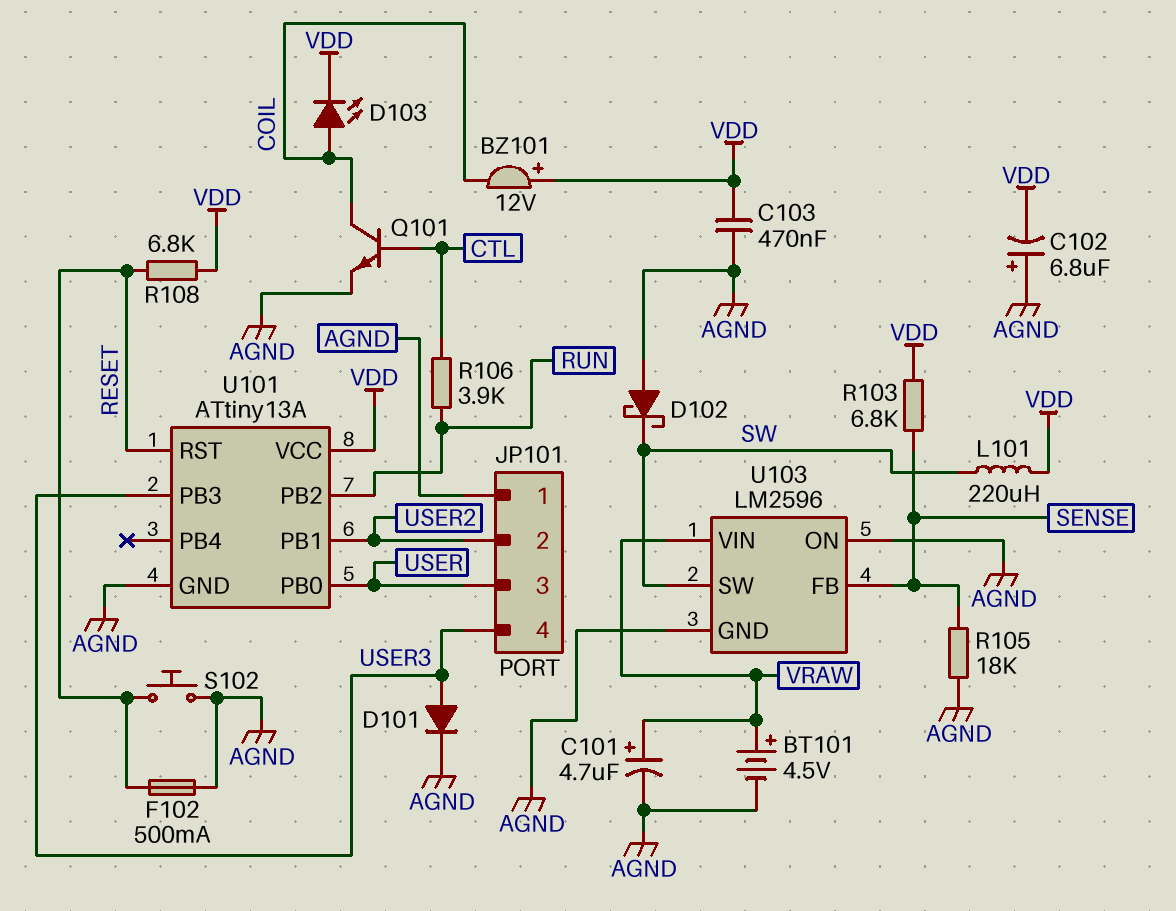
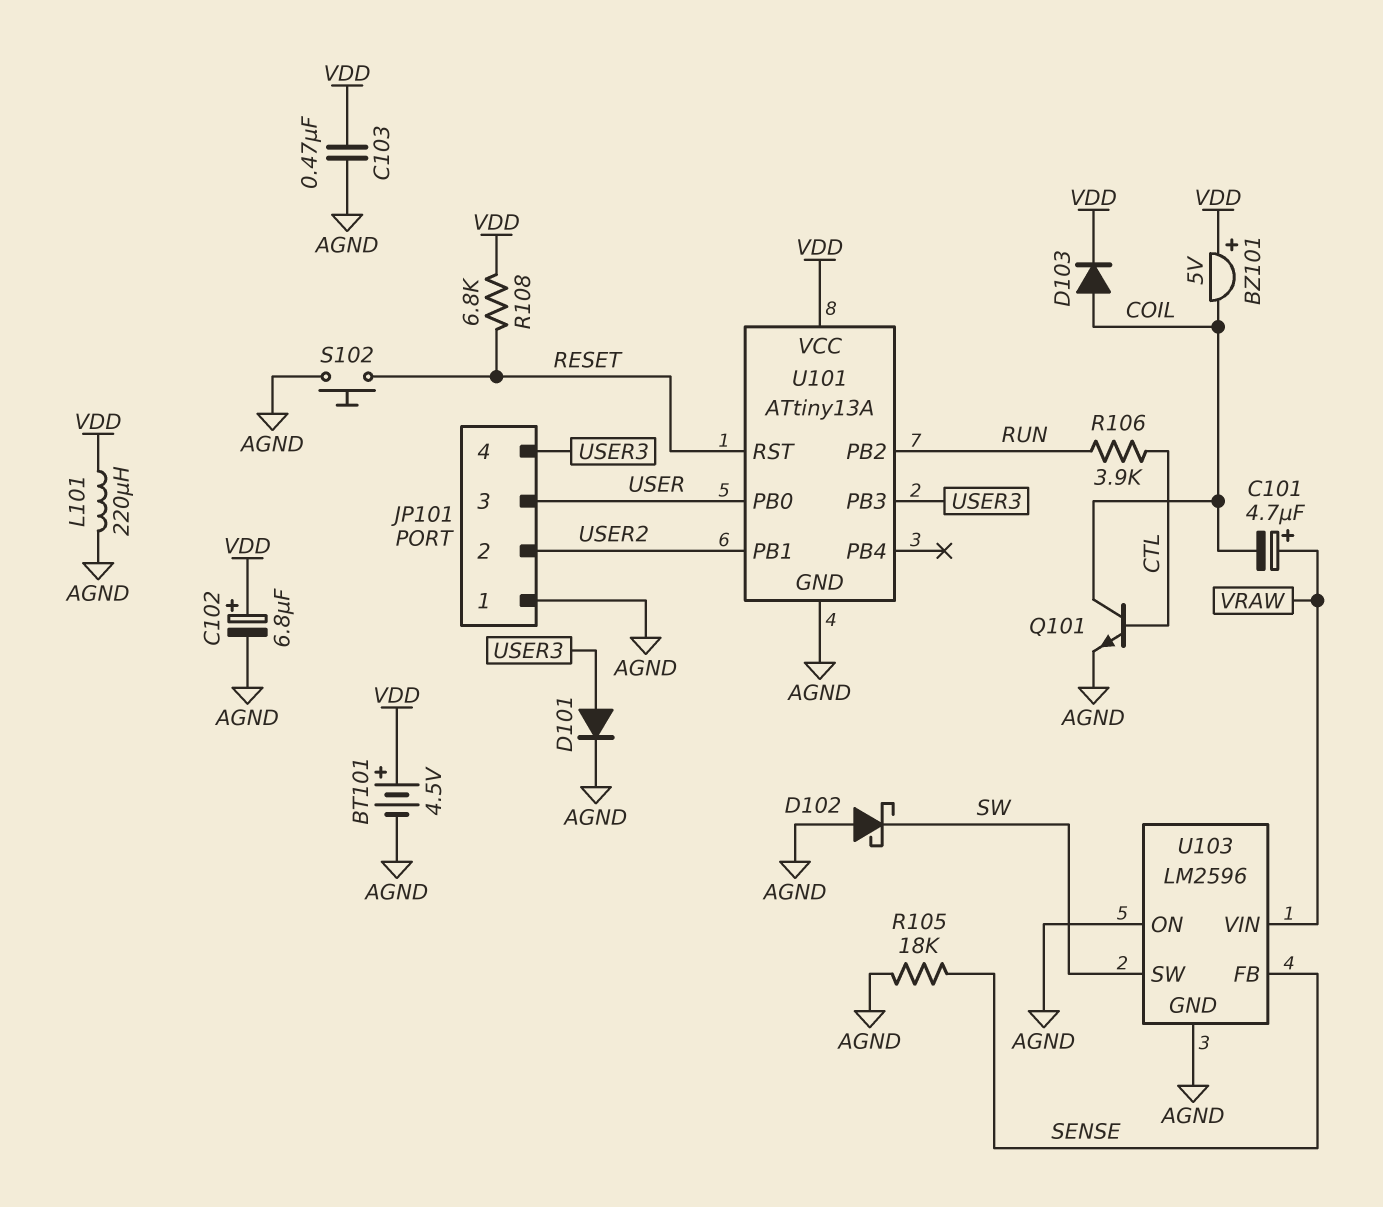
BT101: 4.5V (plus VRAW, minus AGND) -> 4.5V (plus VDD, minus AGND)
BZ101: buzzer 12V (plus VDD, minus COIL) -> buzzer 5V (plus VDD, minus COIL)
C101: 4.7uF (plus VRAW, minus AGND) -> 4.7uF (plus VRAW, minus COIL)
C102: 6.8uF (plus AGND, minus VDD) -> 6.8uF (plus VDD, minus AGND)
D103: LED (A COIL, K VDD) -> diode (A COIL, K VDD)
F102: 500mA (AGND, RESET) -> none
L101: 220uH (SW, VDD) -> 220uH (AGND, VDD)
R103: 6.8k (SENSE, VDD) -> none

